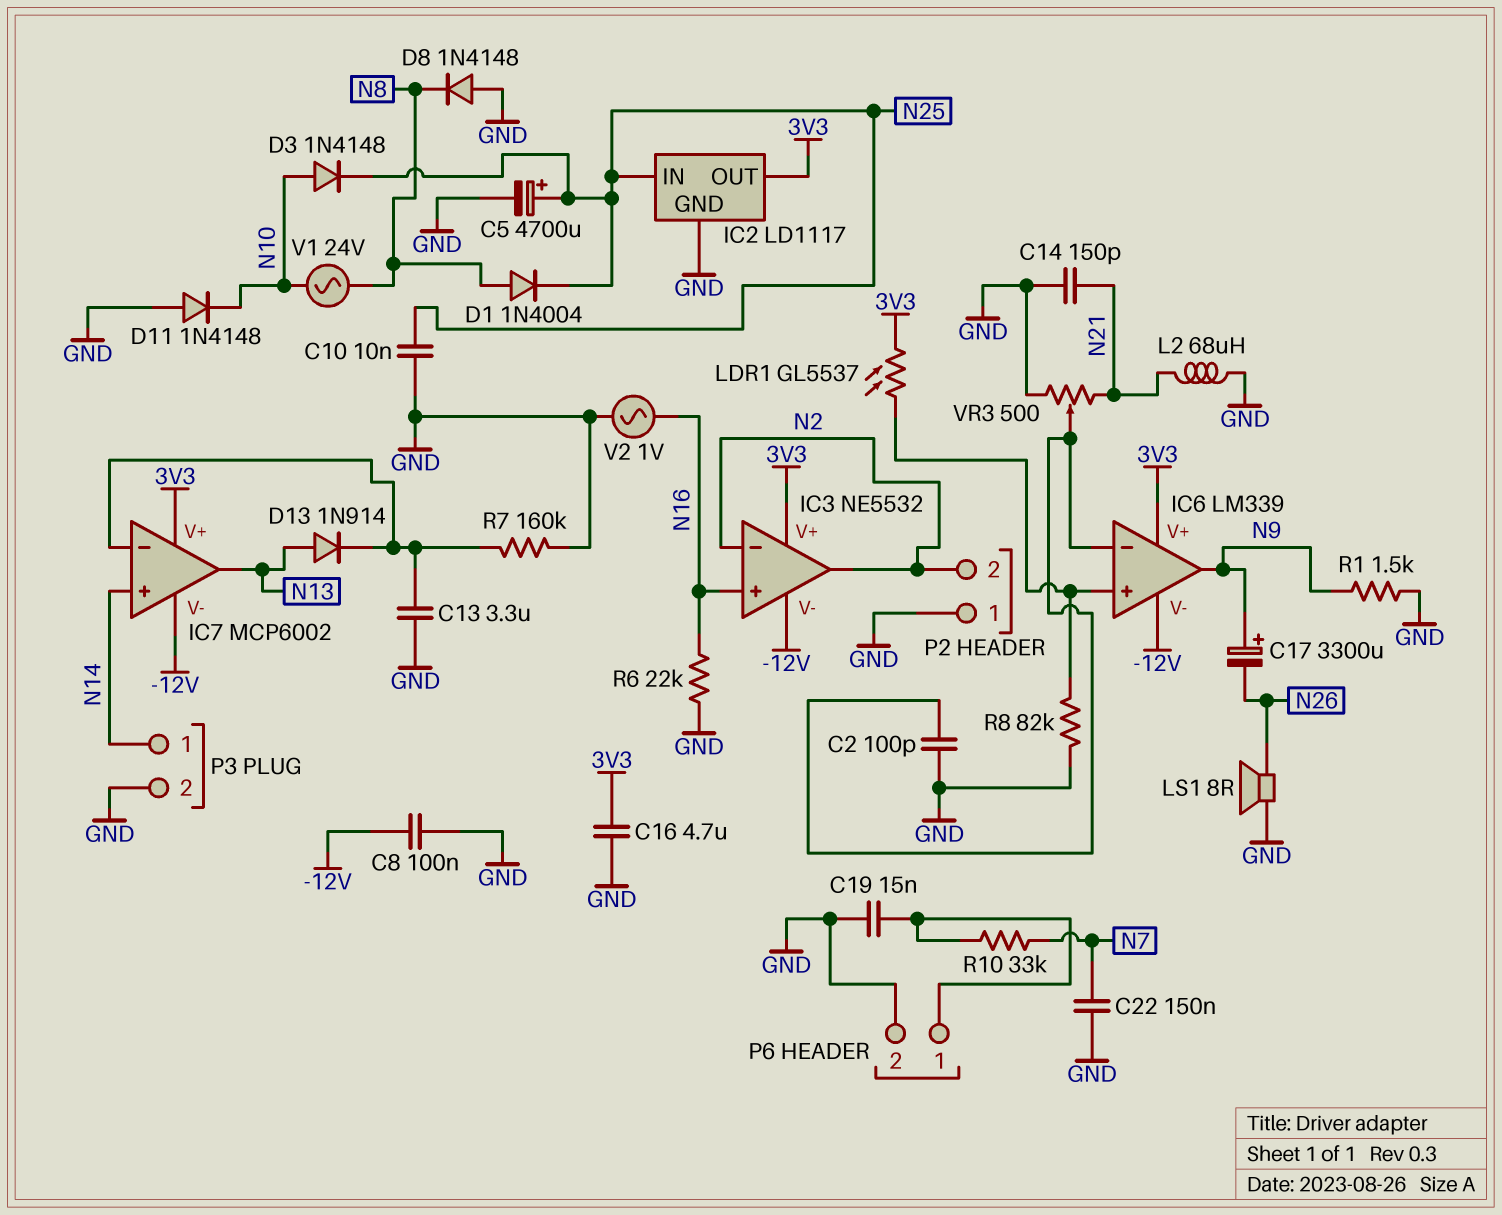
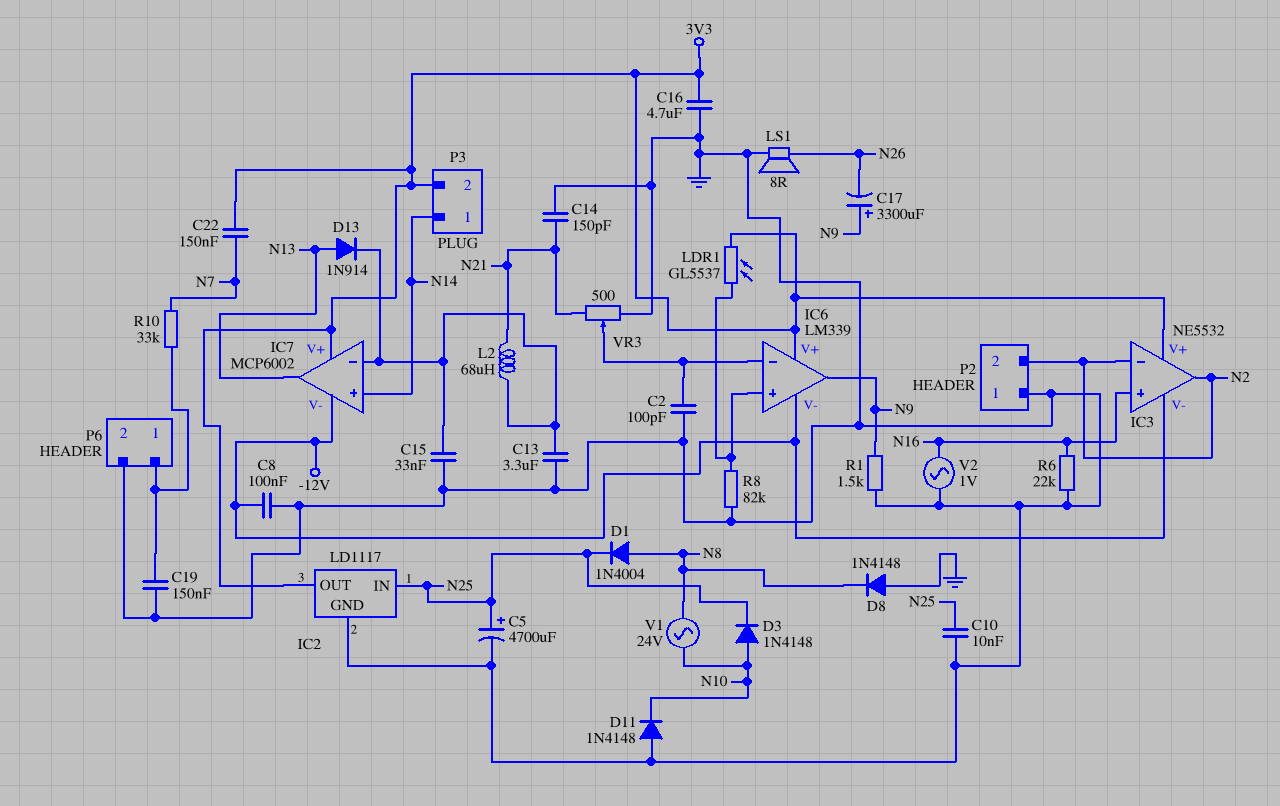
C15: none -> 33nF (GND, IC7/in-)
C19: 15nF (GND, P6/1) -> 150nF (GND, P6/1)
C22: 150nF (GND, N7) -> 150nF (3V3, N7)
L2: 68uH (GND, N21) -> 68uH (IC7/in-, N21)
P3 pin 2: GND -> 3V3
R7: 160k (GND, IC7/in-) -> none

